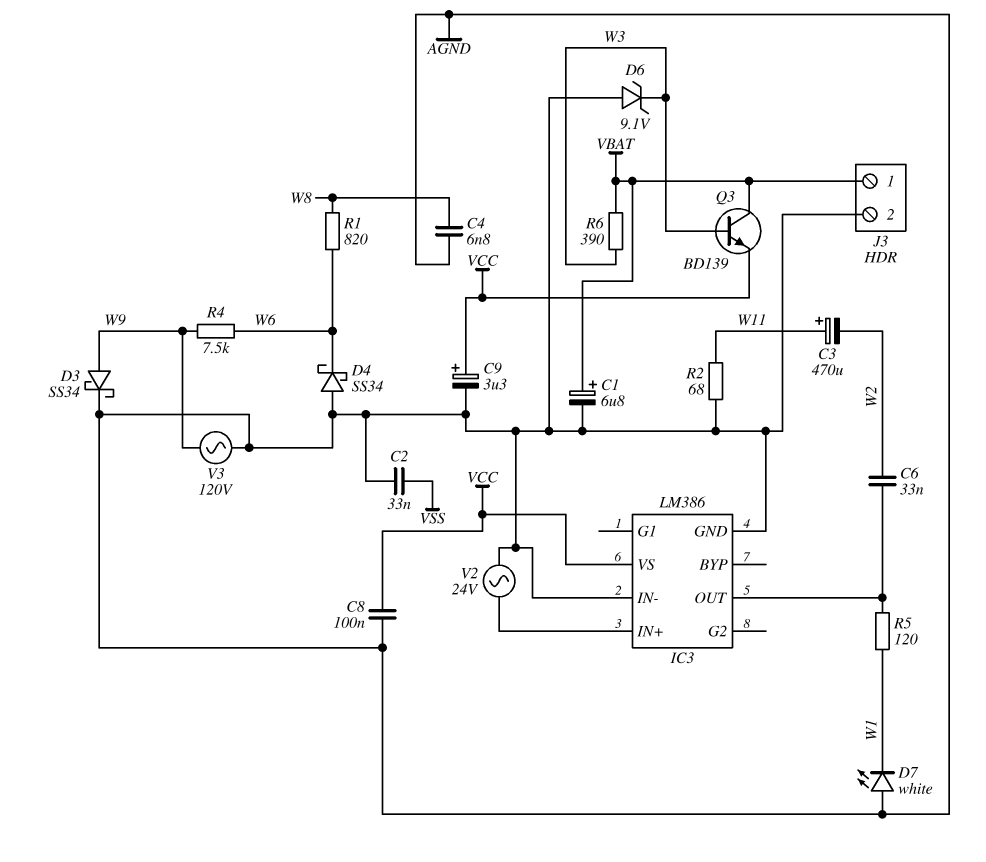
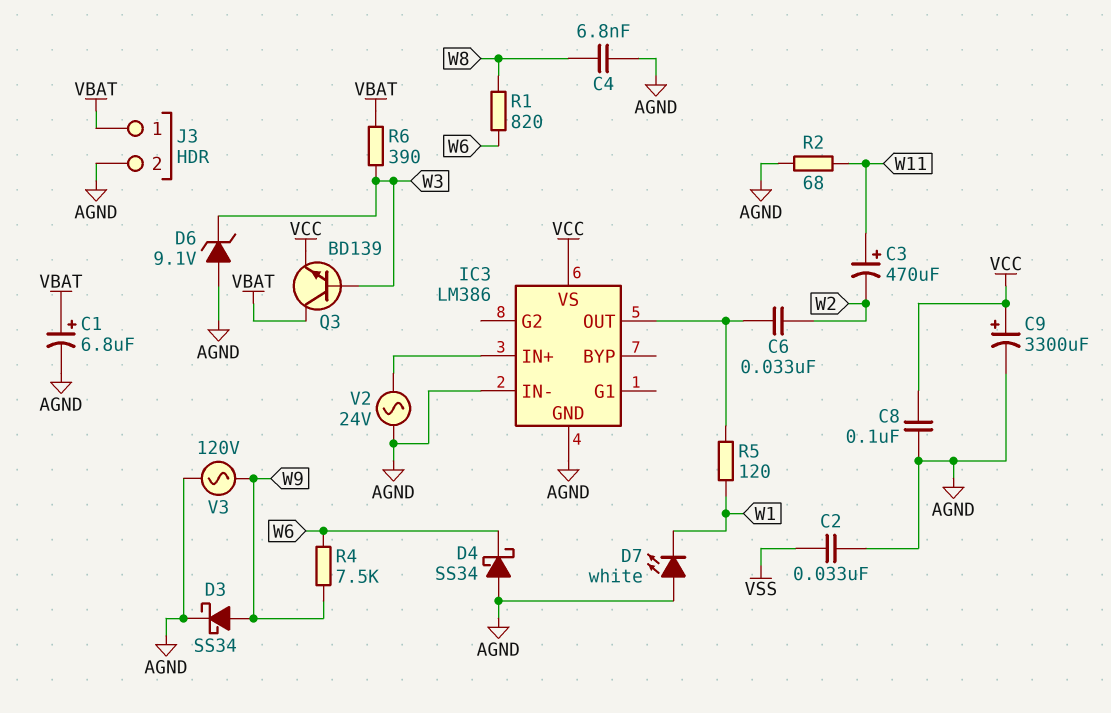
C9: 3.3uF (plus VCC, minus AGND) -> 3300uF (plus VCC, minus AGND)

